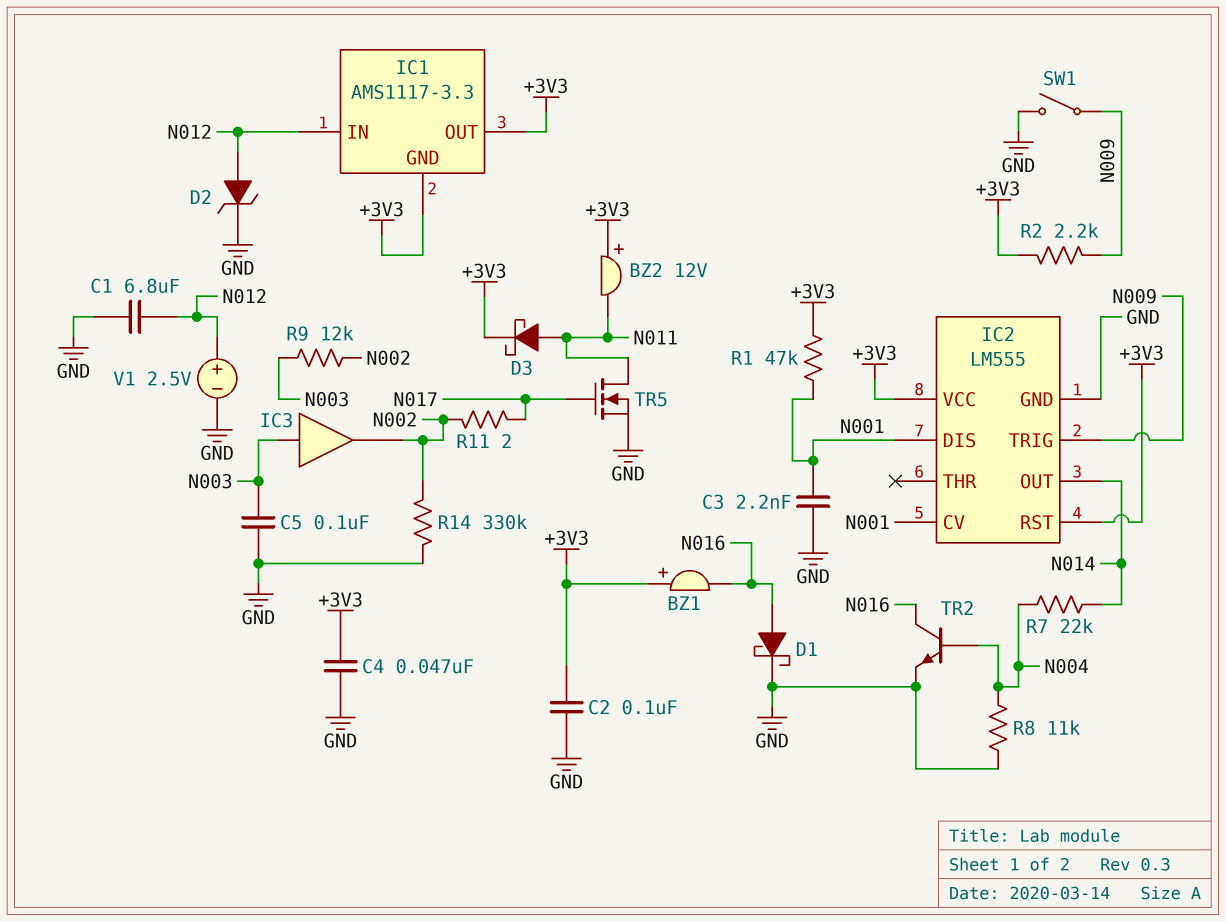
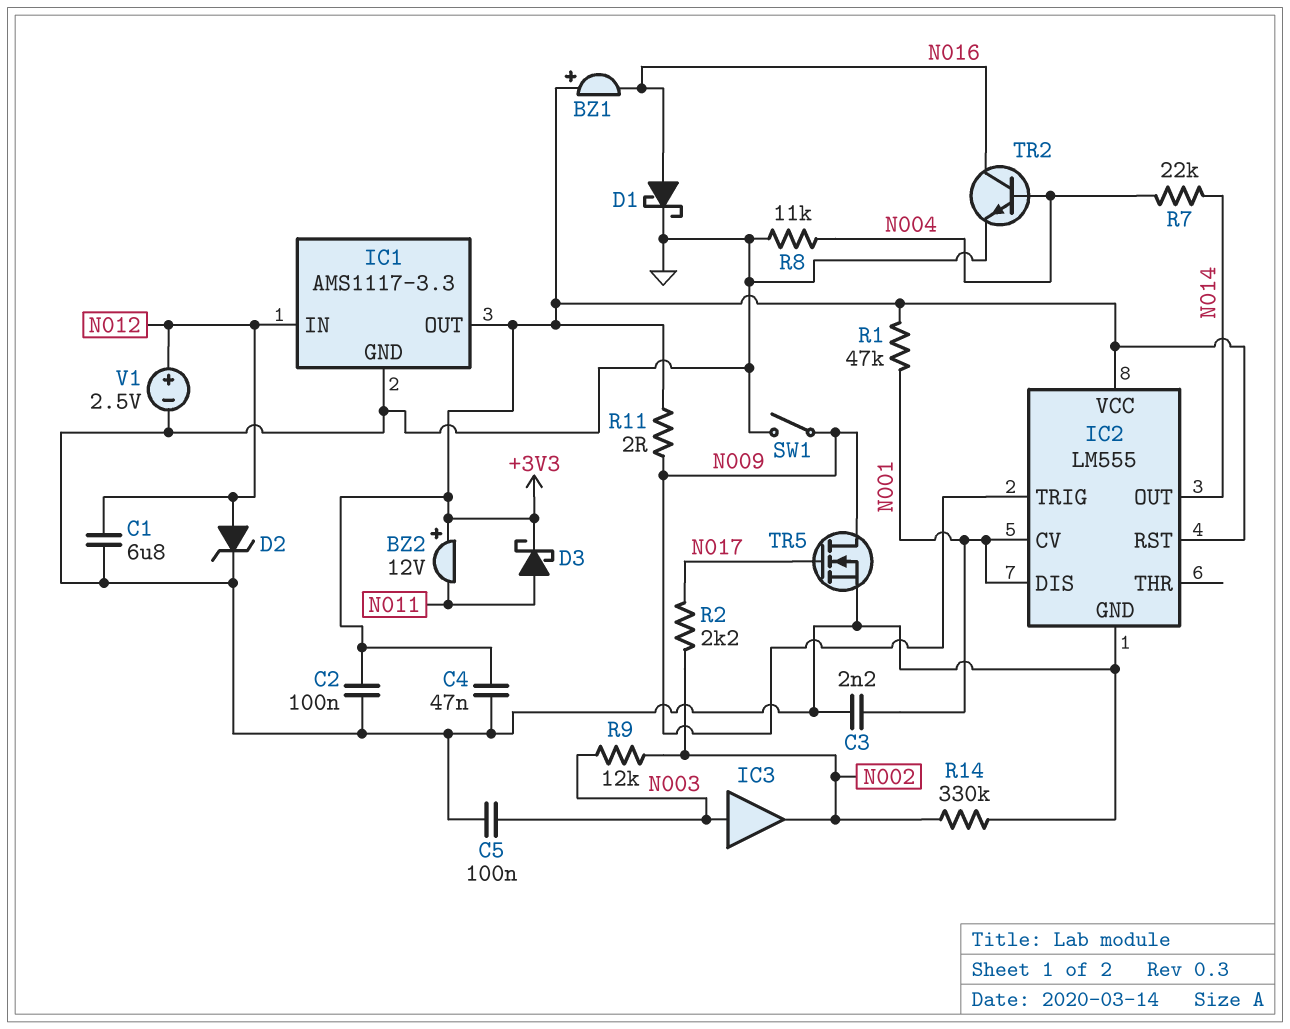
IC1 pin GND: +3V3 -> GND
R2: 2.2k (+3V3, N009) -> 2.2k (N002, N017)
R11: 2 (N002, N017) -> 2 (+3V3, N009)
TR5: NMOS (G N017, D N011, S GND) -> NMOS (G N017, D N009, S GND)

